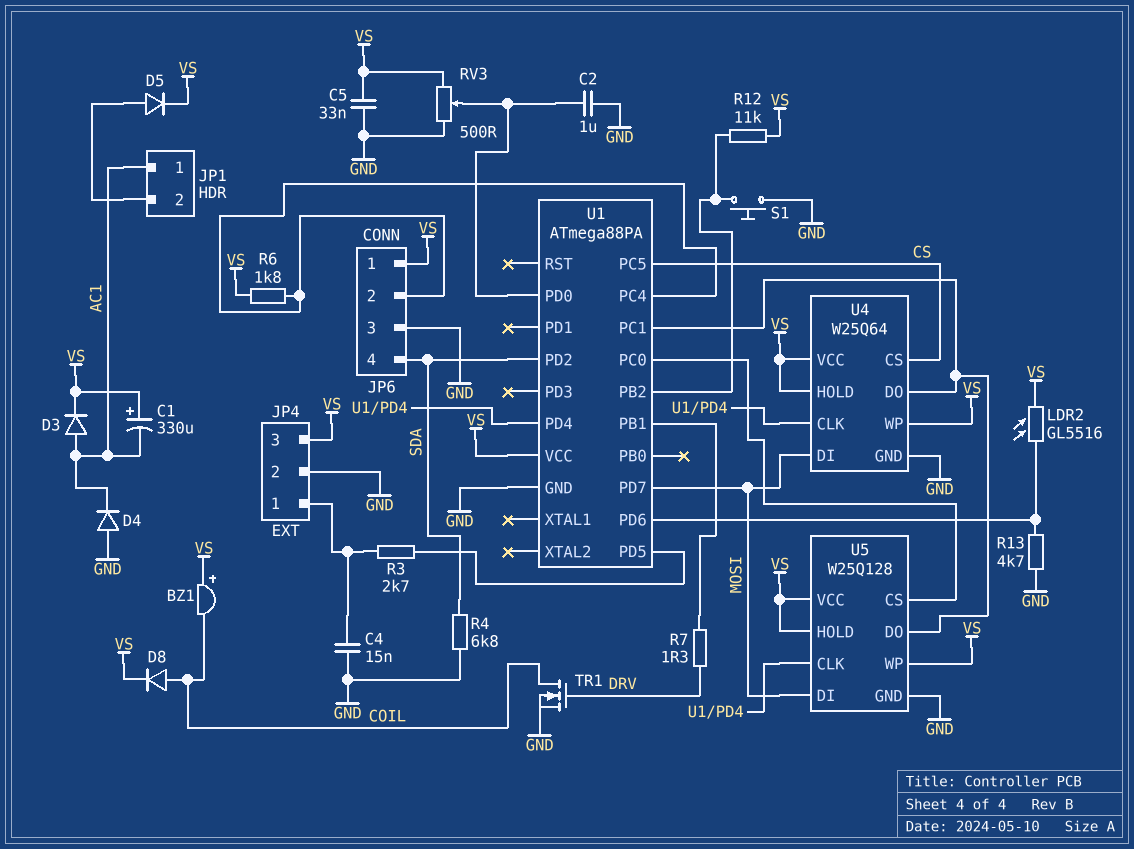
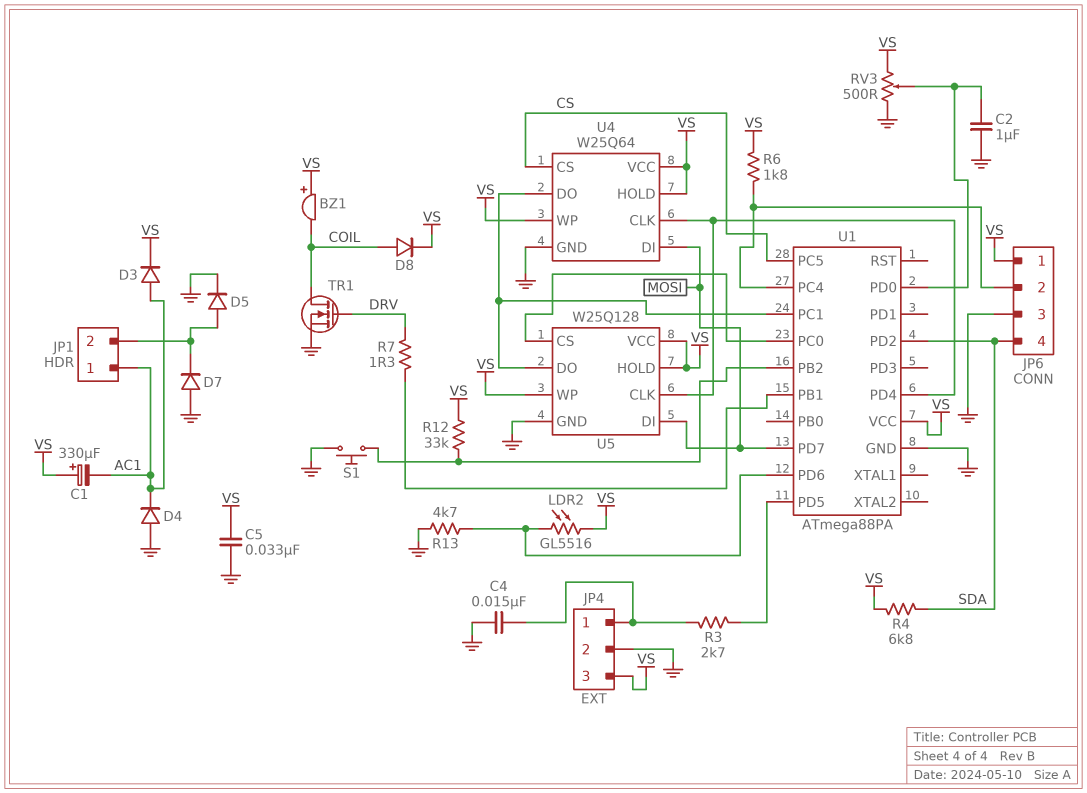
D5: diode (A JP1/2, K VS) -> diode (A JP1/2, K GND)
D7: none -> diode (A GND, K JP1/2)
R4: 6.8k (GND, SDA) -> 6.8k (SDA, VS)
R12: 11k (U1/PB2, VS) -> 33k (U1/PB2, VS)

